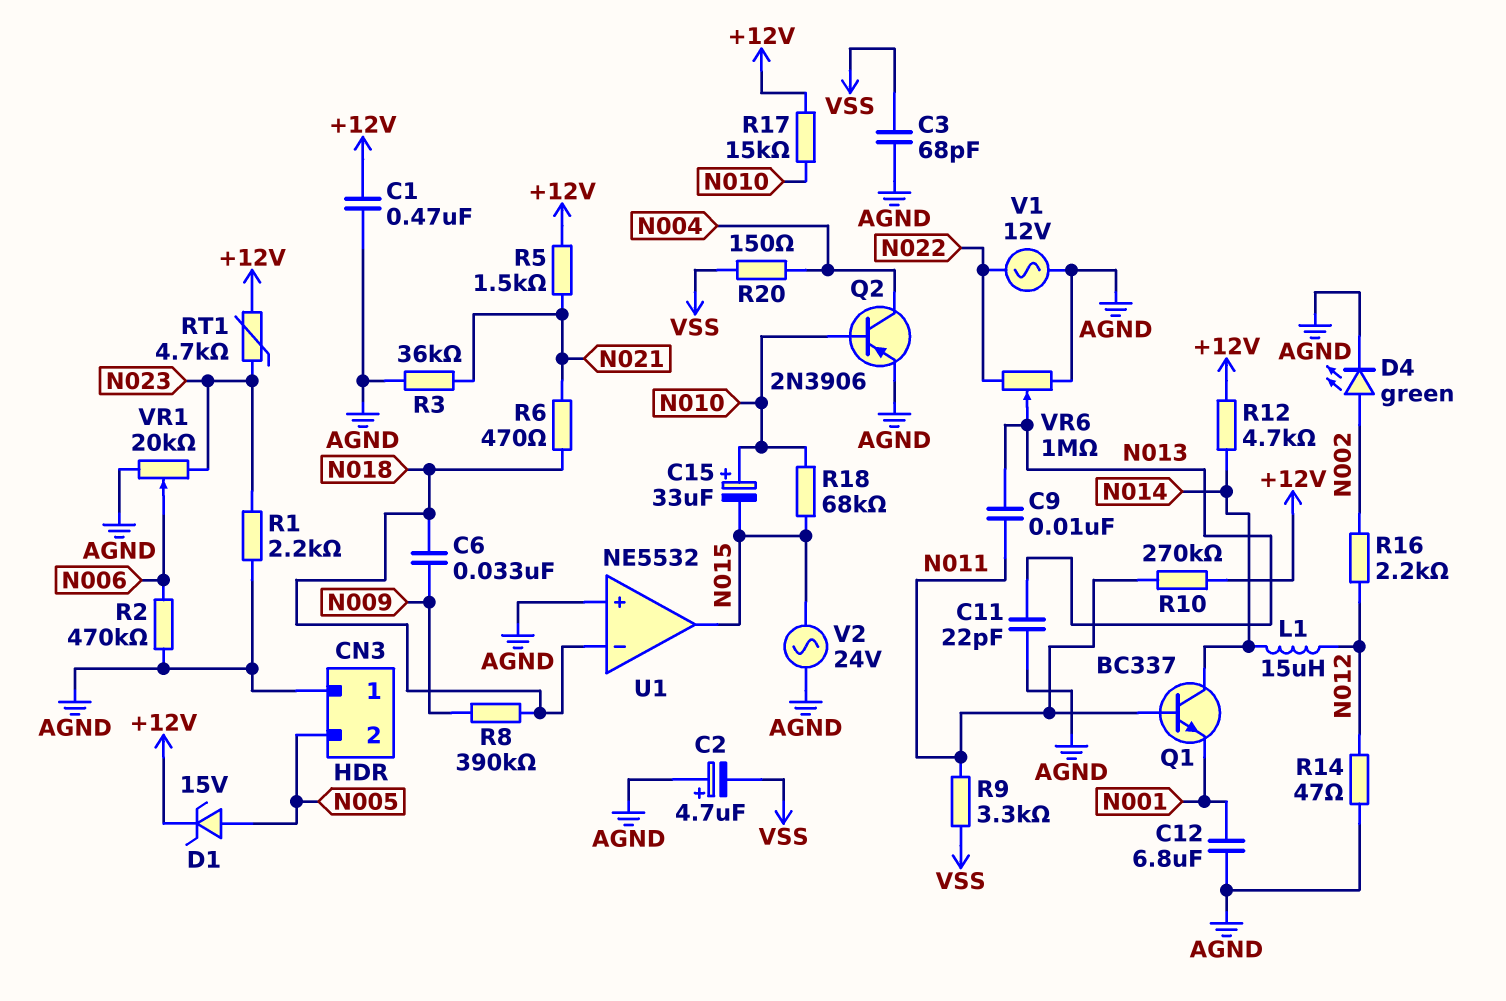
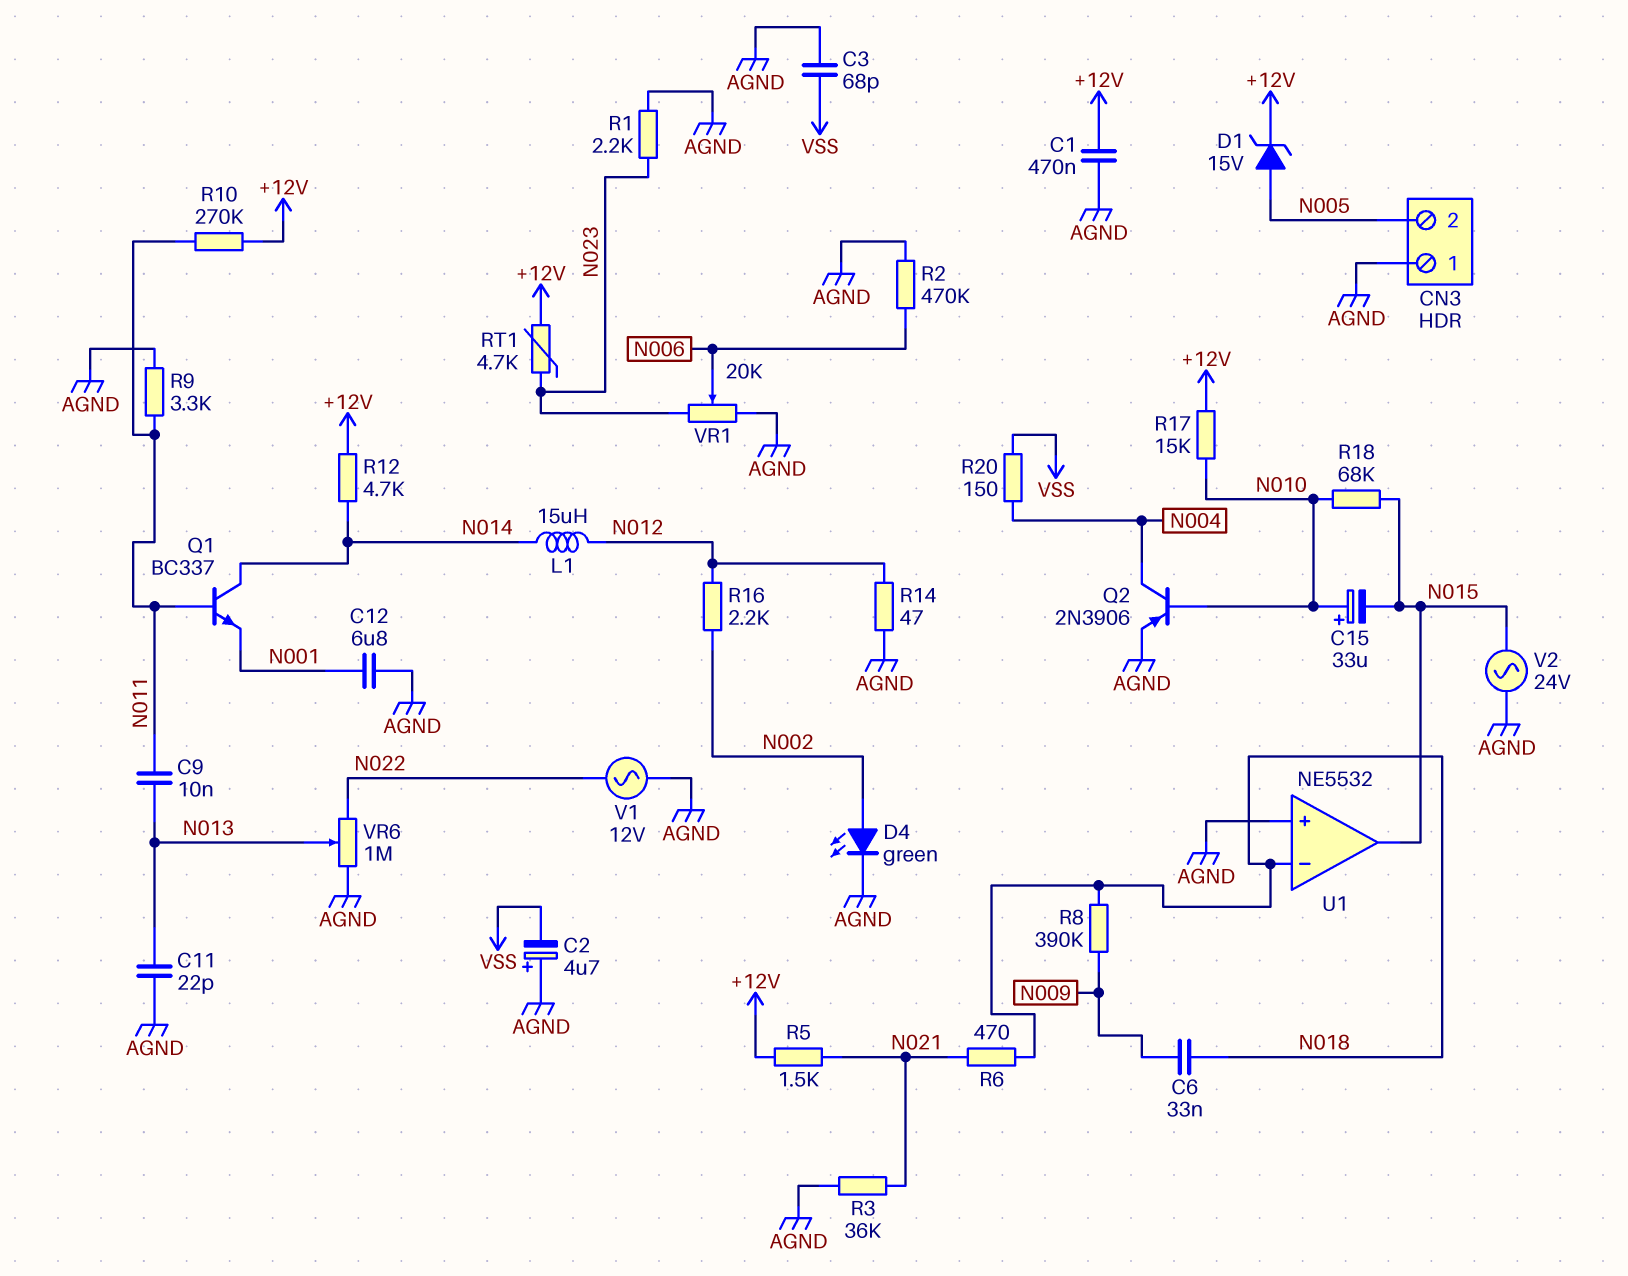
R9: 3.3k (N011, VSS) -> 3.3k (AGND, N011)

